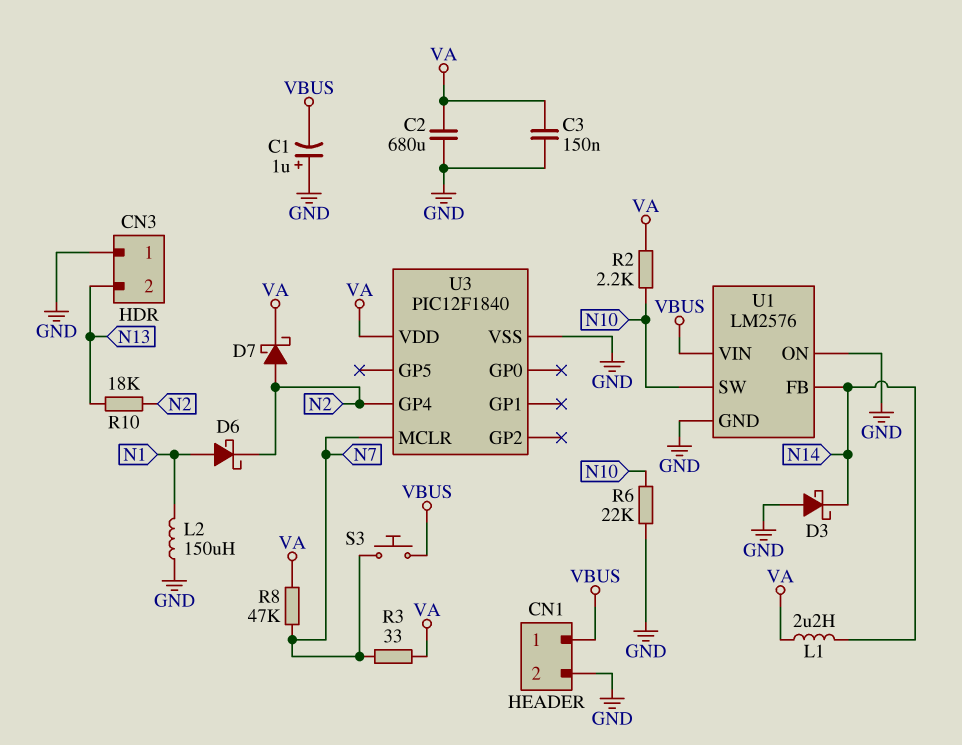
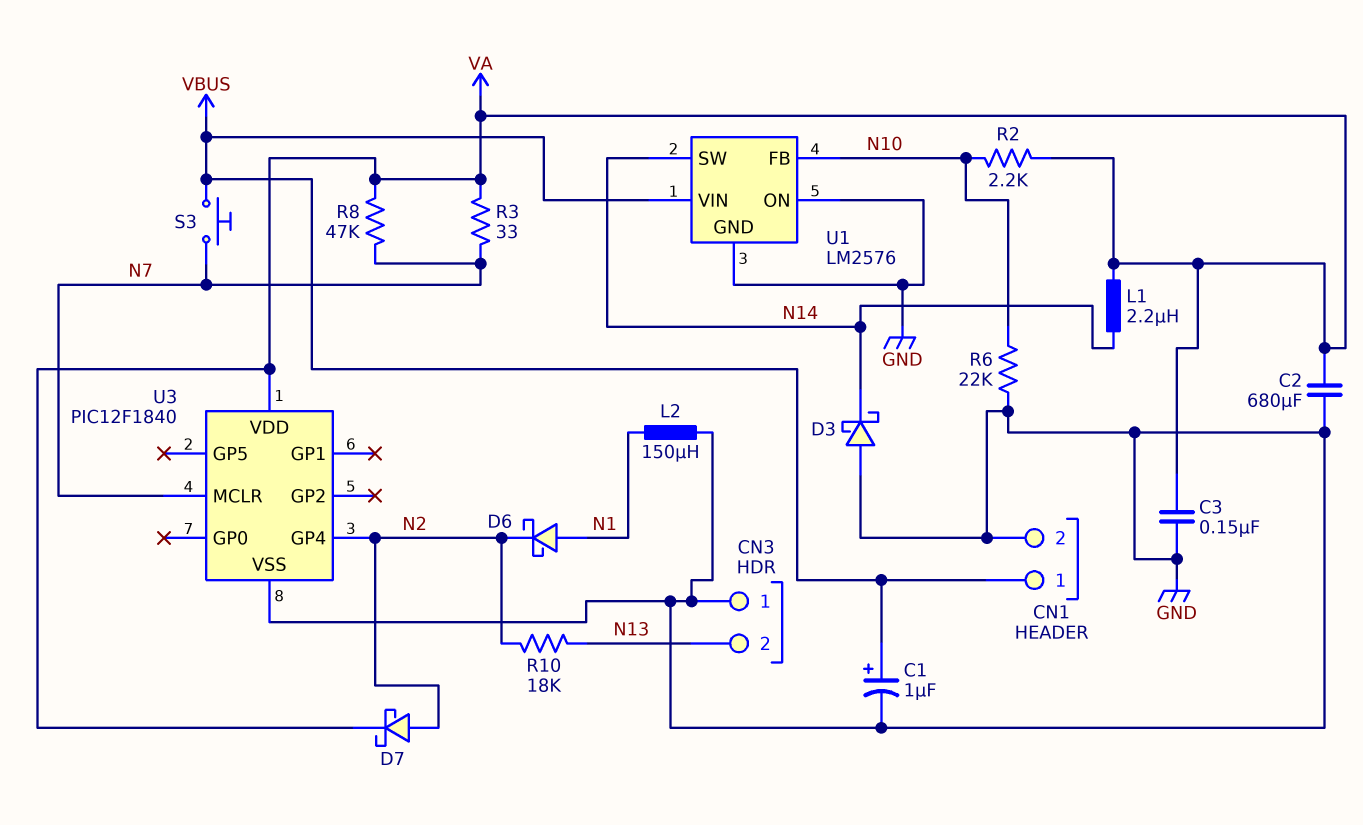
C1: 1uF (plus GND, minus VBUS) -> 1uF (plus VBUS, minus GND)
U1 pin FB: N14 -> N10
U1 pin SW: N10 -> N14

